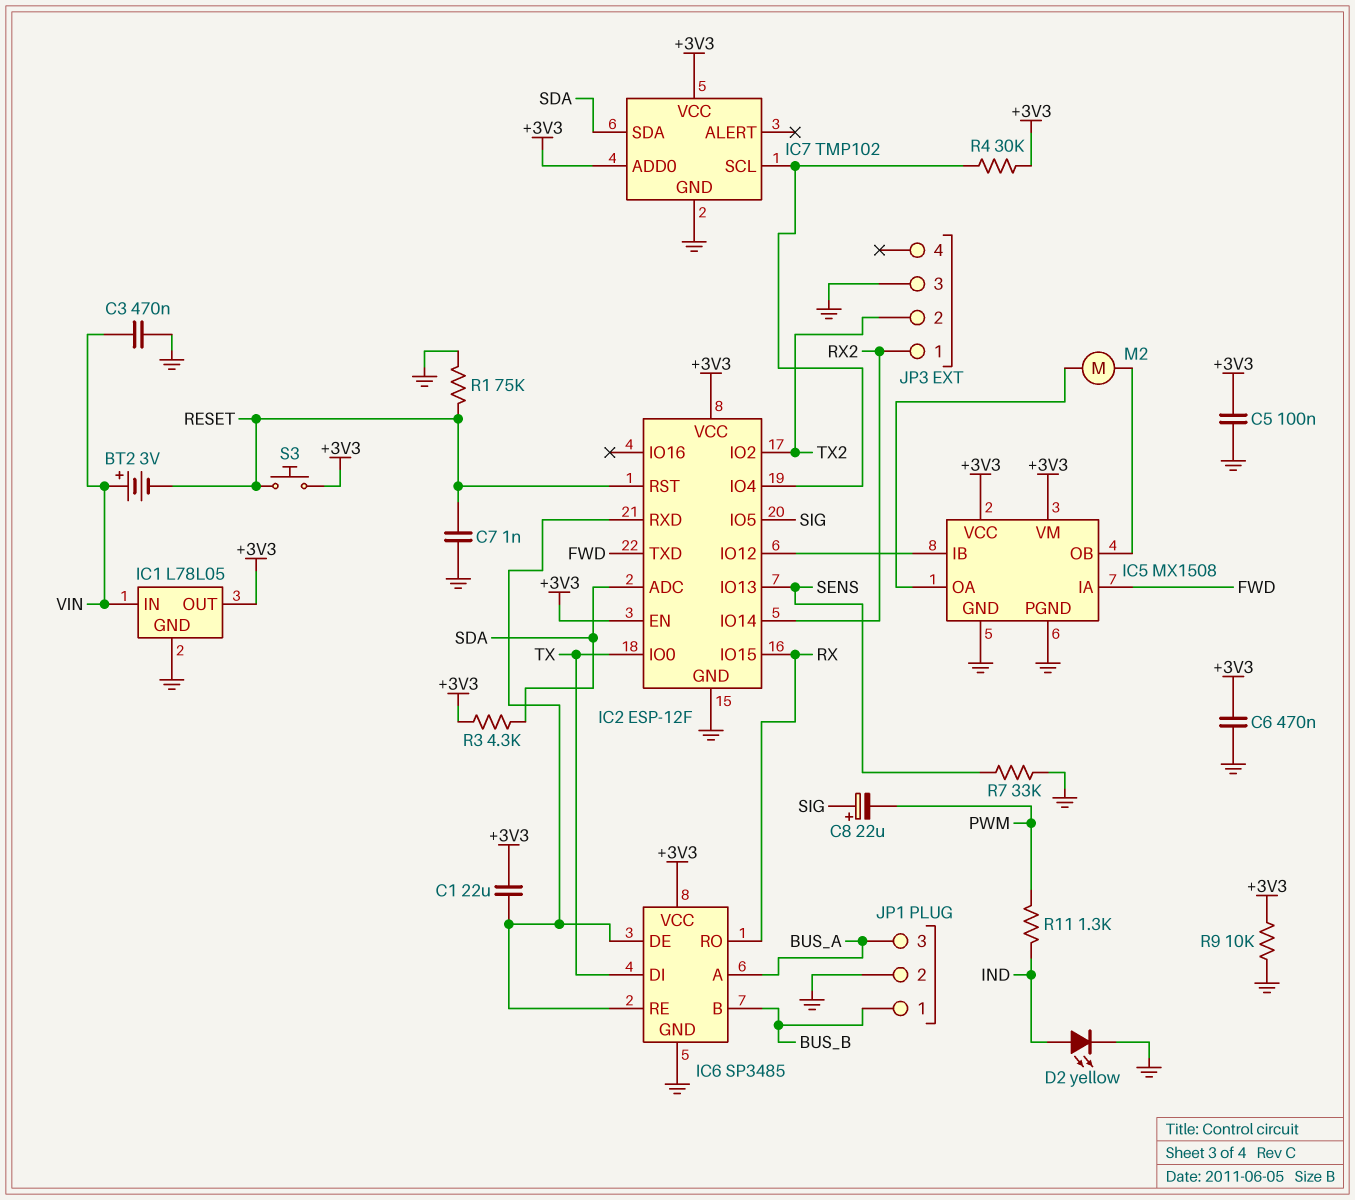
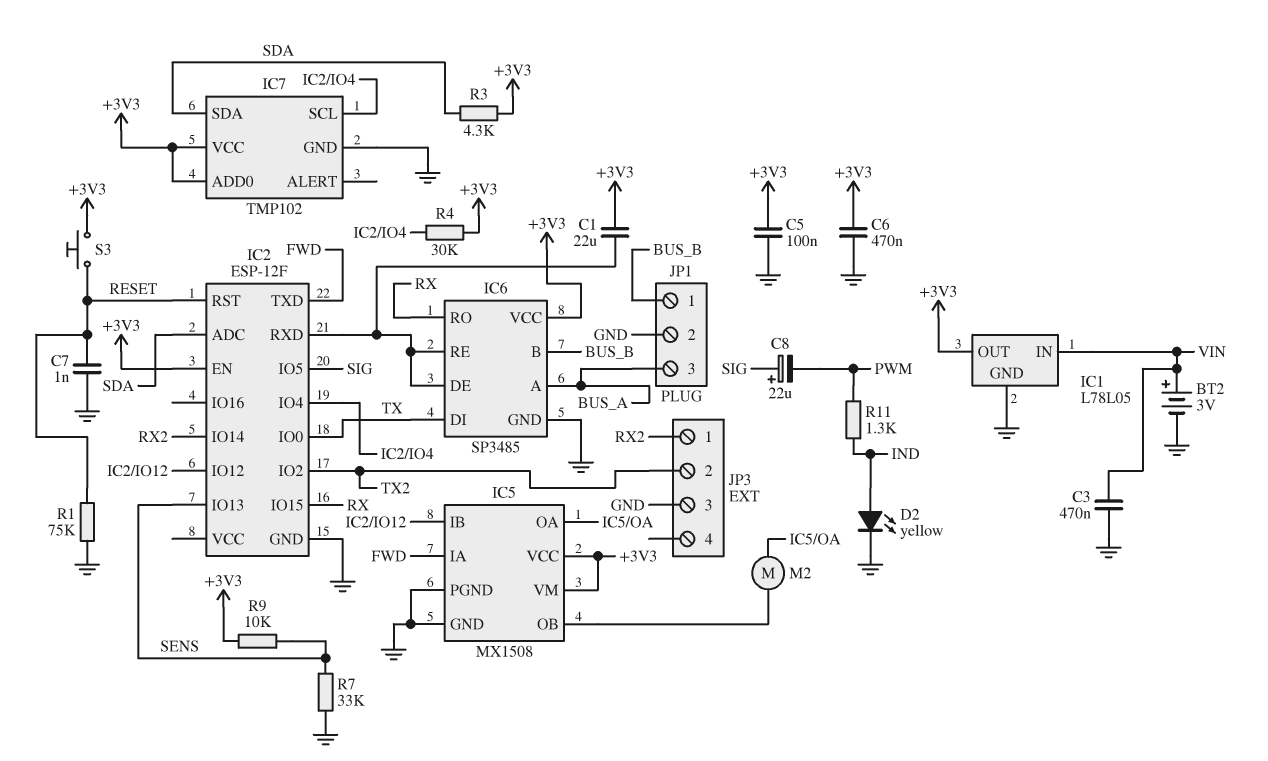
BT2: 3V (plus VIN, minus RESET) -> 3V (plus VIN, minus GND)
IC2 pin VCC: +3V3 -> none
R9: 10k (+3V3, GND) -> 10k (+3V3, SENS)

